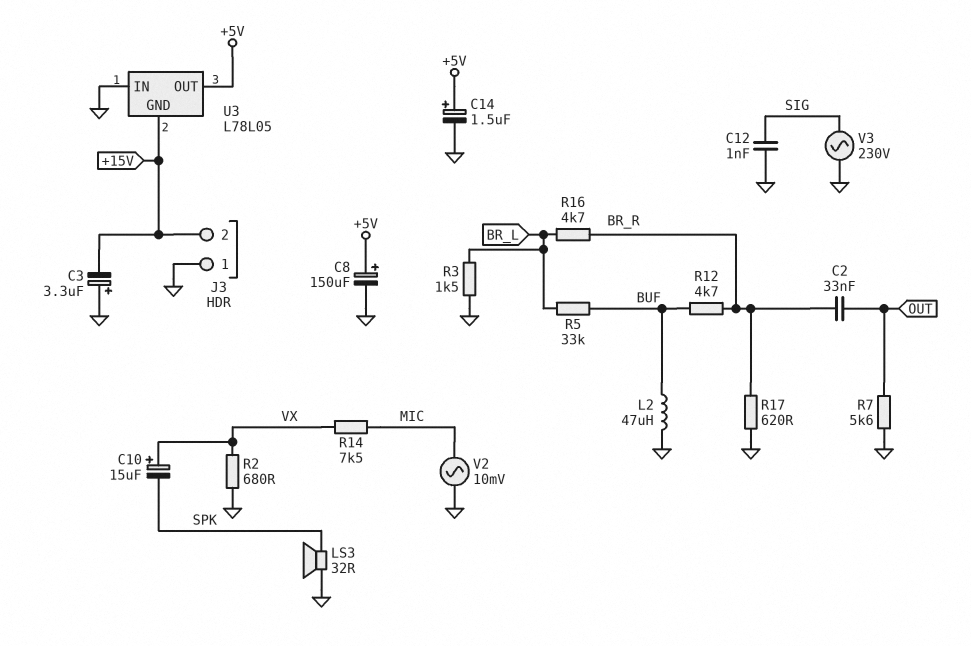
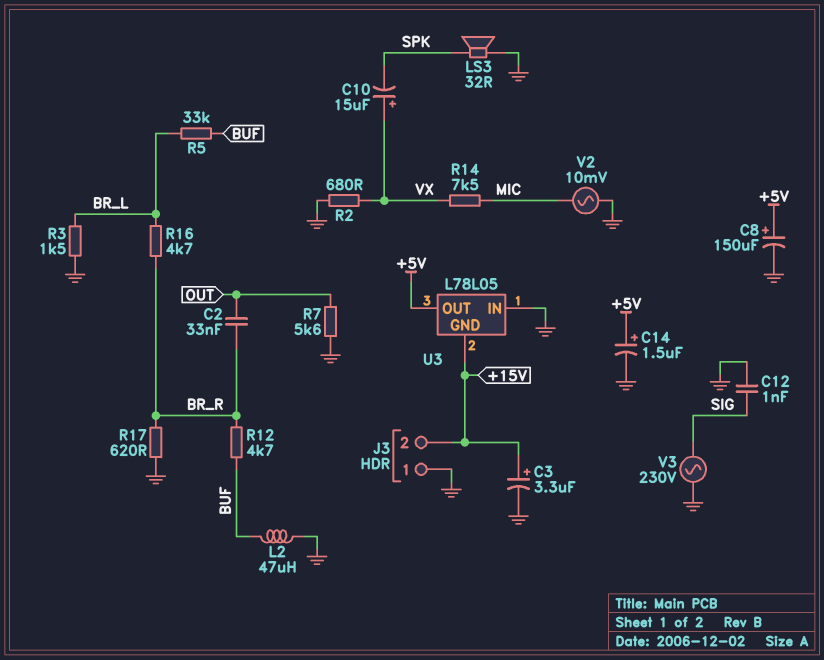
C3: 3.3uF (plus GND, minus +15V) -> 3.3uF (plus +15V, minus GND)

